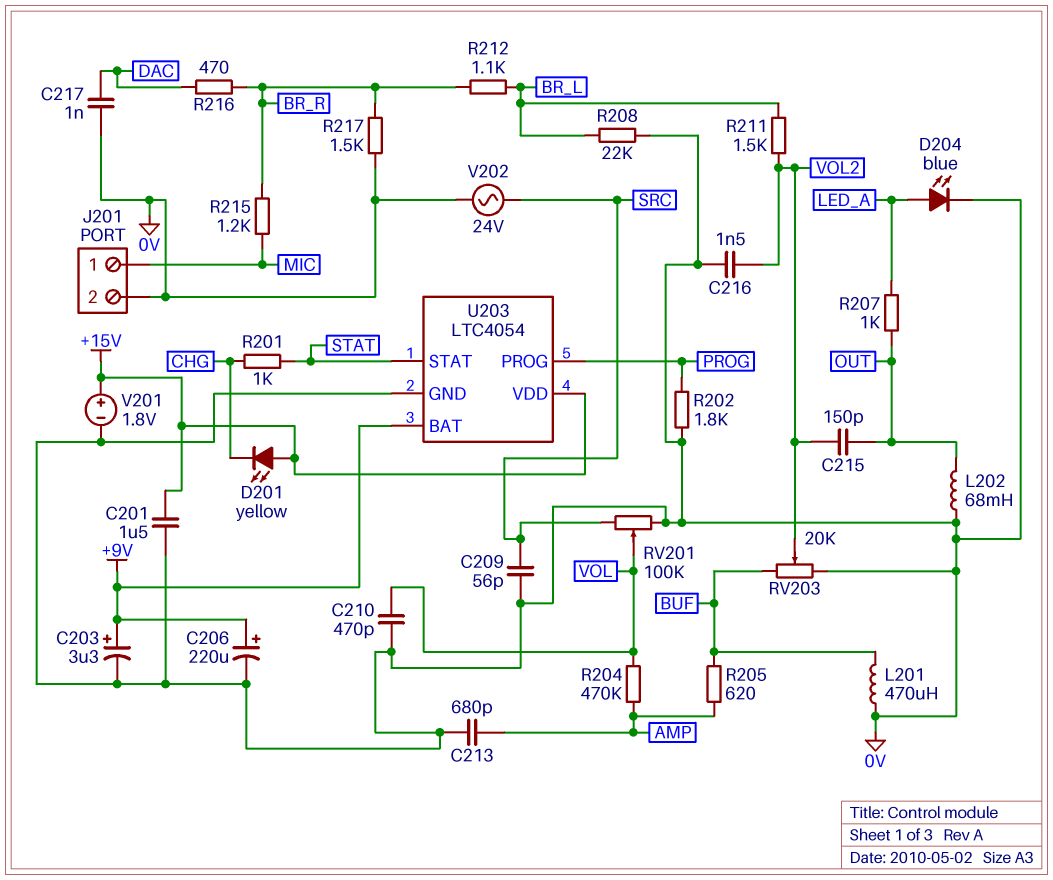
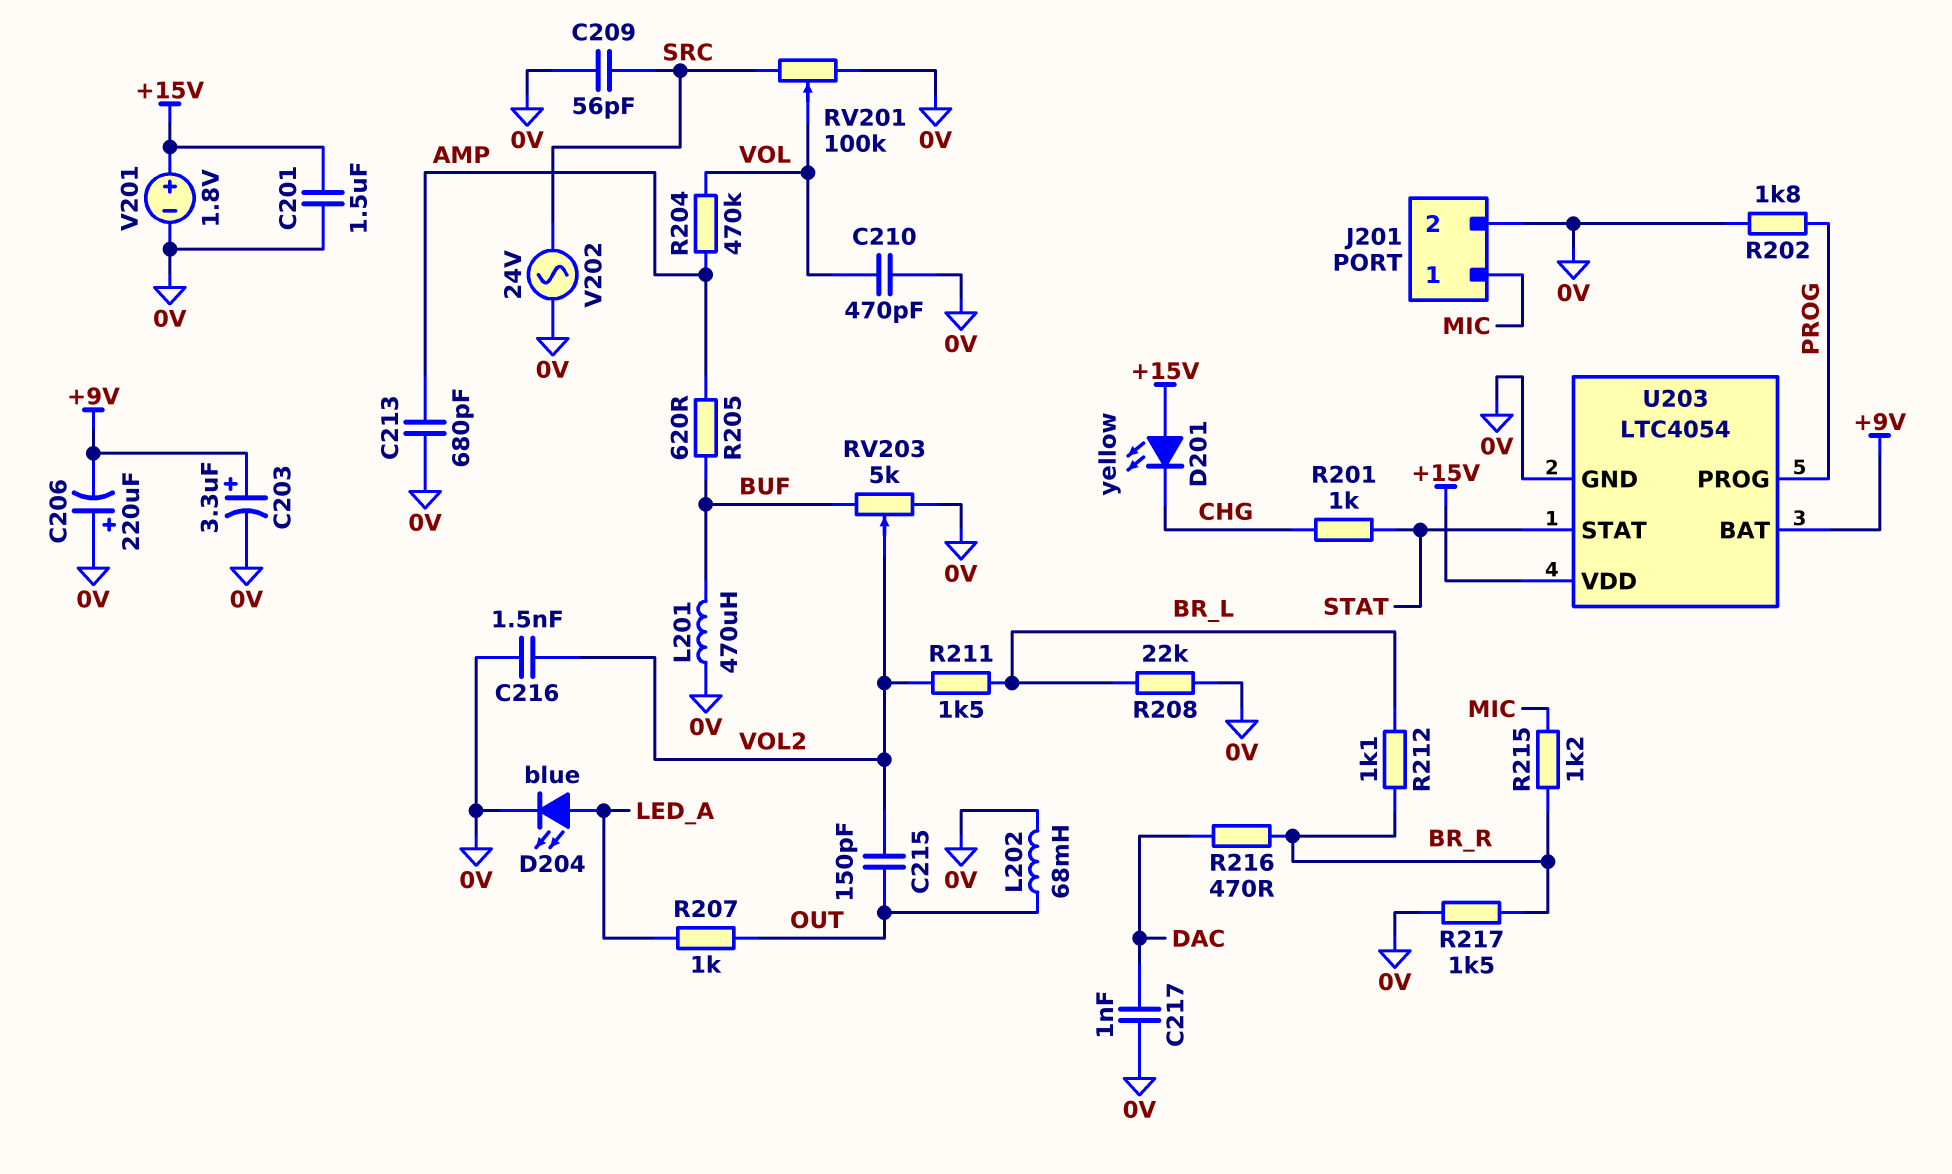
C206: 220uF (plus +9V, minus 0V) -> 220uF (plus 0V, minus +9V)
RV203: 20k (0V, BUF, wiper VOL2) -> 5k (0V, BUF, wiper VOL2)

